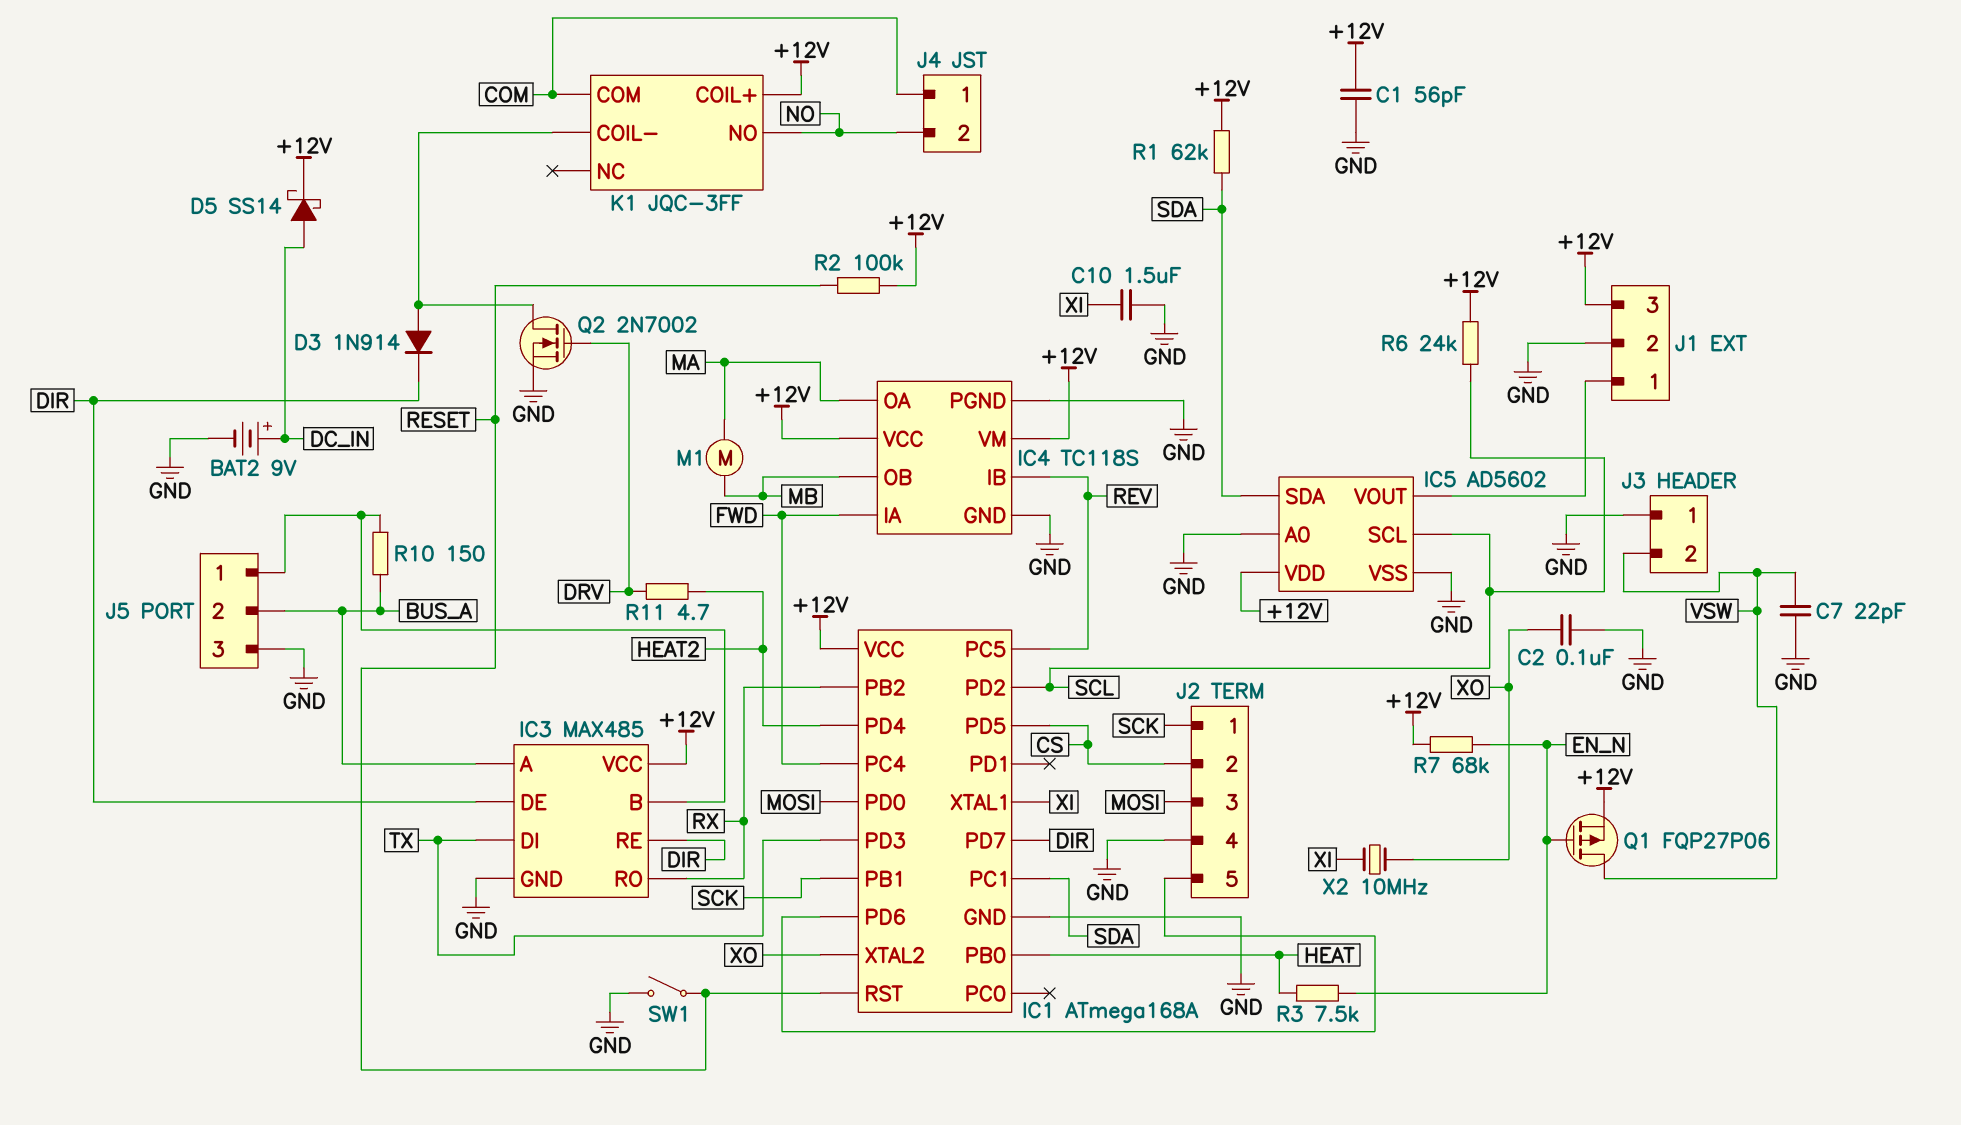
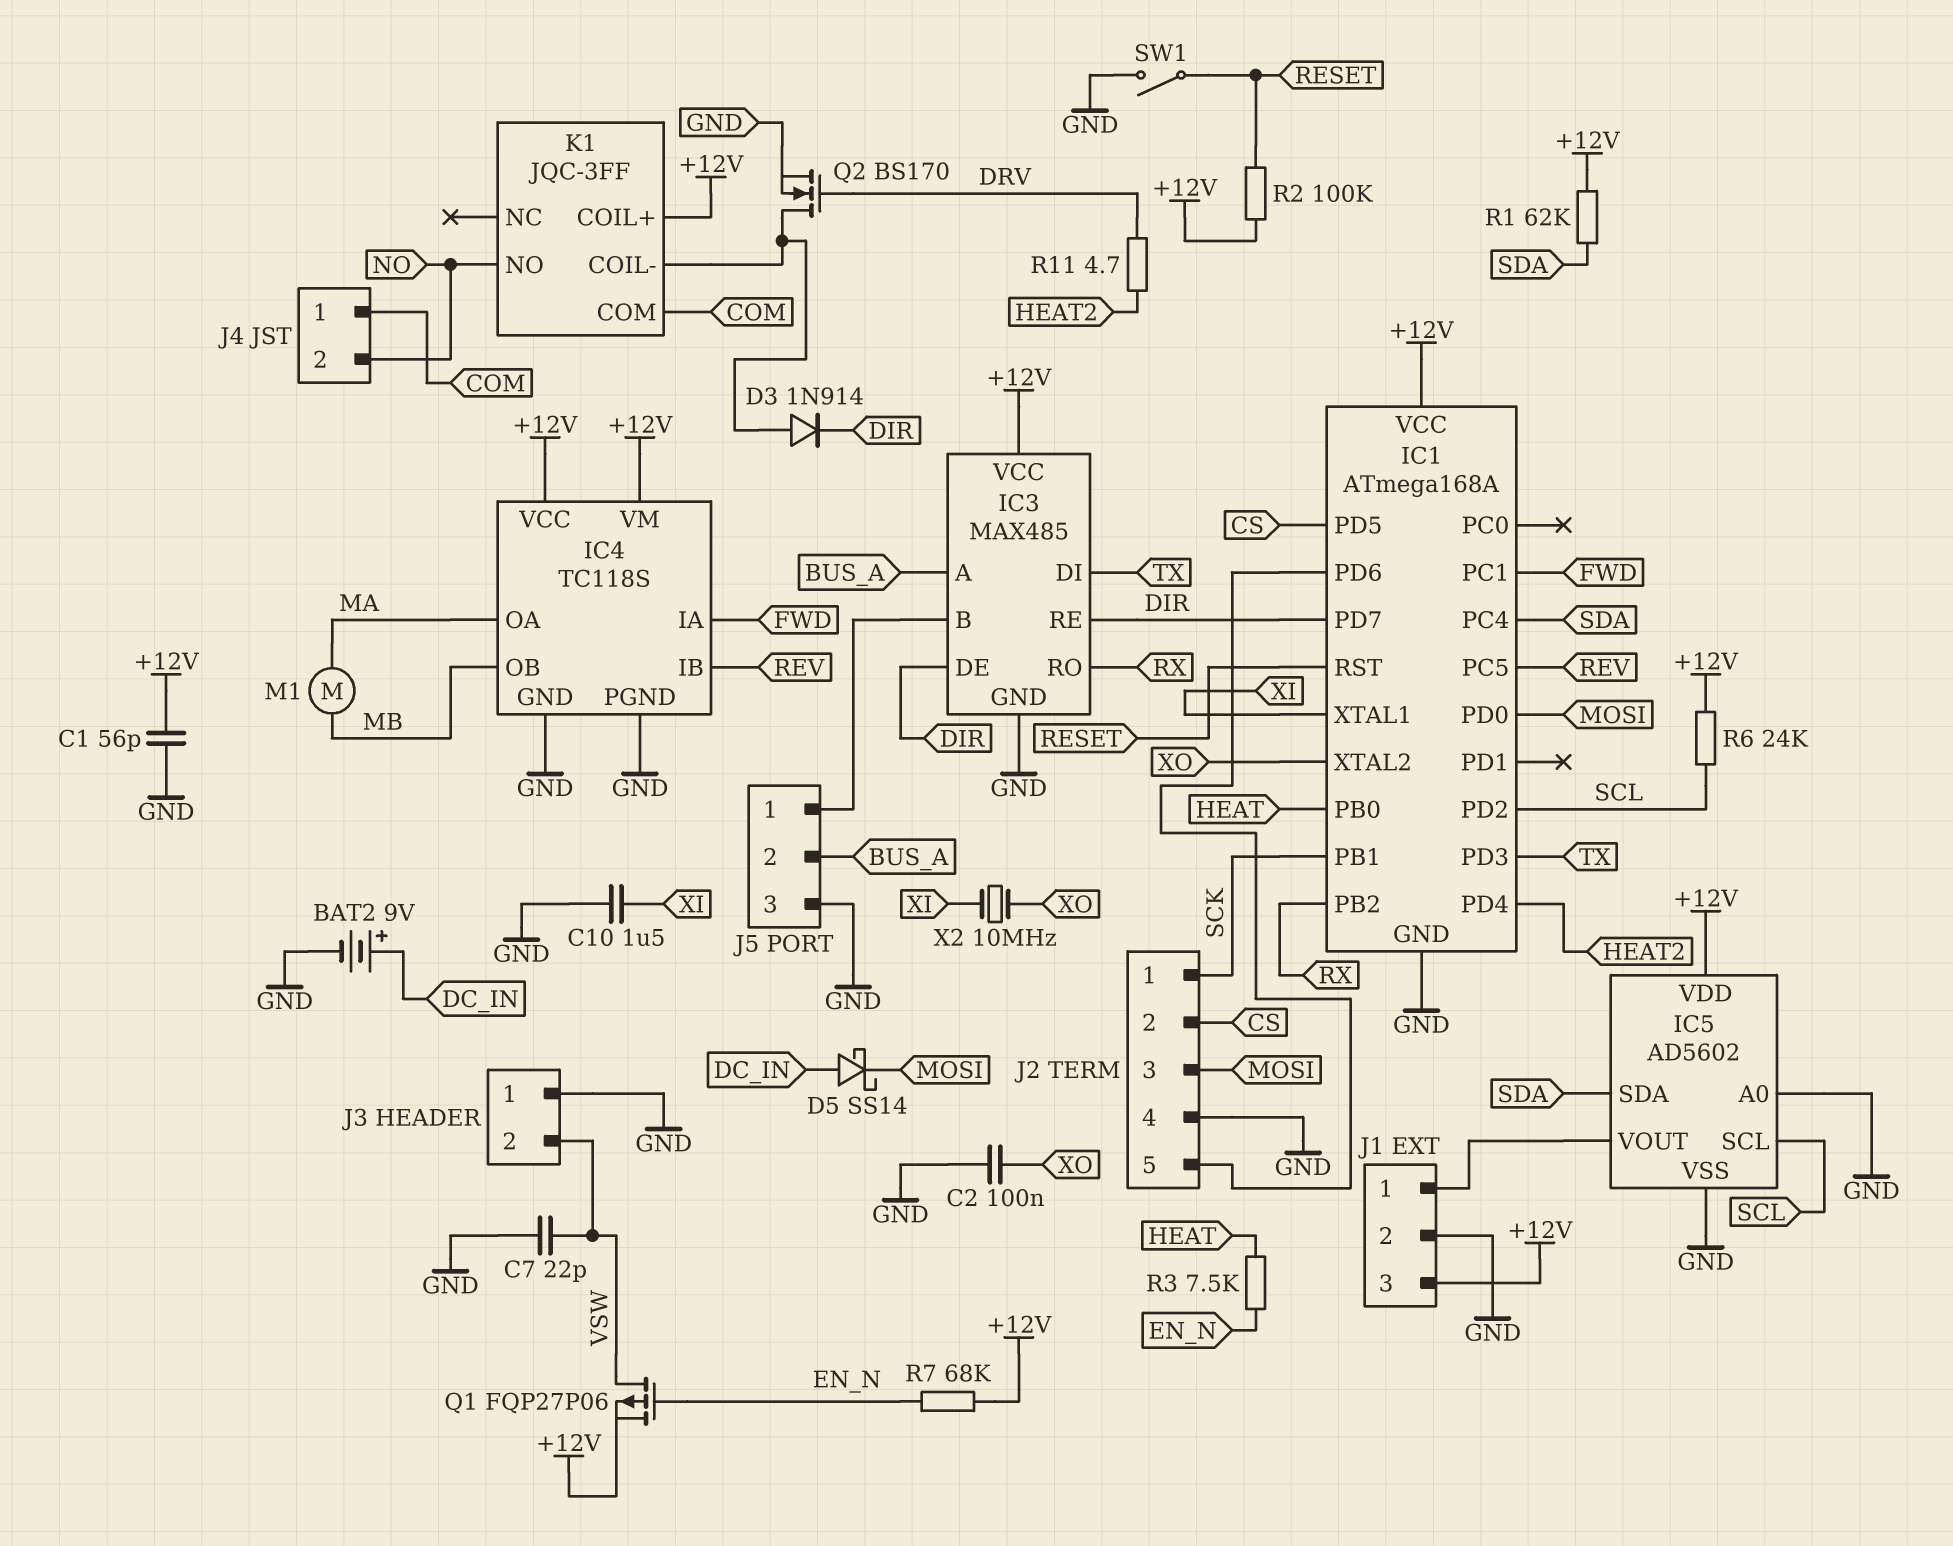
D5: schottky SS14 (A DC_IN, K +12V) -> schottky SS14 (A DC_IN, K MOSI)
IC1 pin PC1: SDA -> FWD
IC1 pin PC4: FWD -> SDA
Q2: NMOS 2N7002 (G DRV, D K1/COIL-, S GND) -> NMOS BS170 (G DRV, D K1/COIL-, S GND)
R10: 150 (BUS_A, IC3/B) -> none

